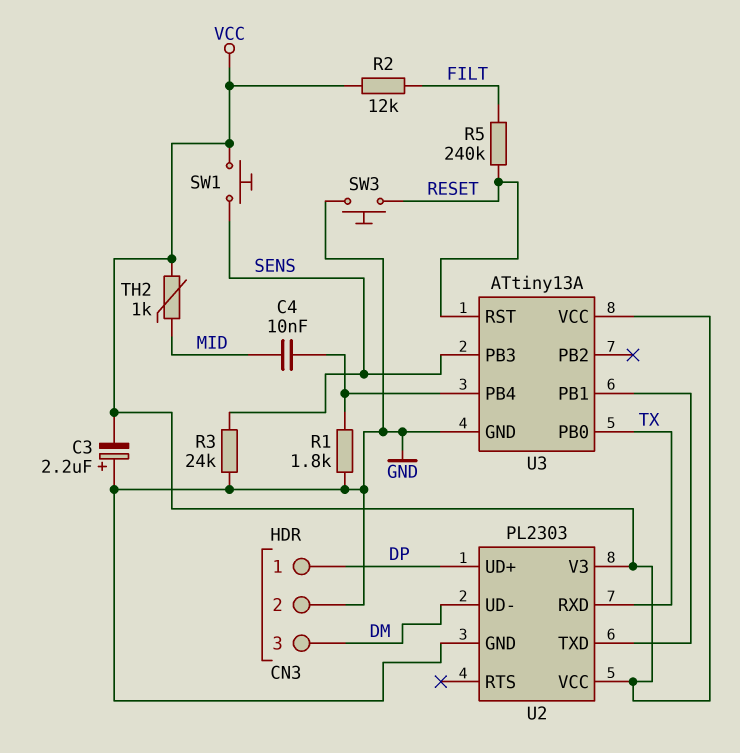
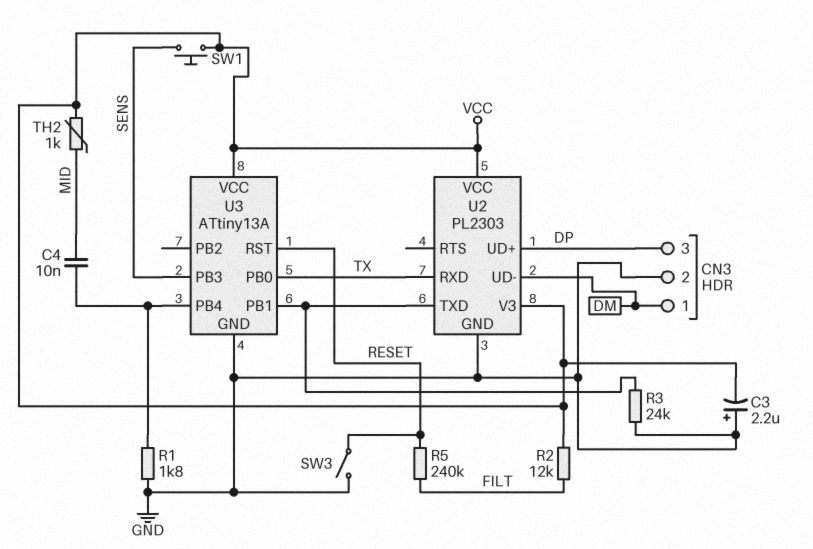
CN3 pin 1: DP -> DM
CN3 pin 3: DM -> DP
R3: 24k (GND, SENS) -> 24k (GND, U2/TXD)
SW3: button (GND, RESET) -> switch (GND, RESET)

